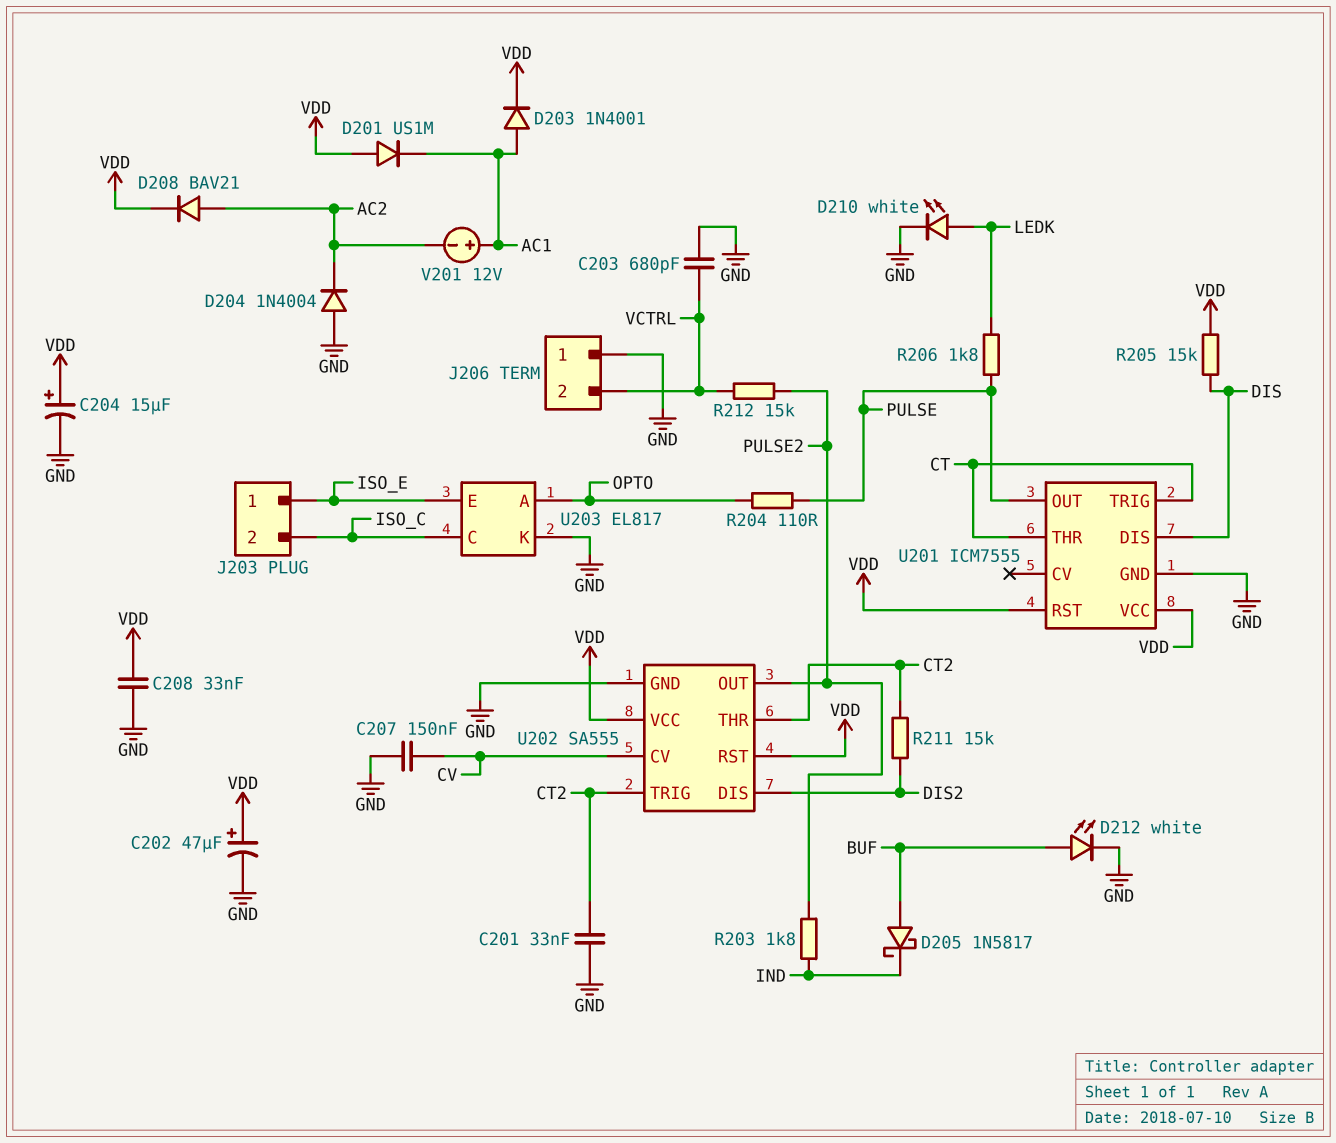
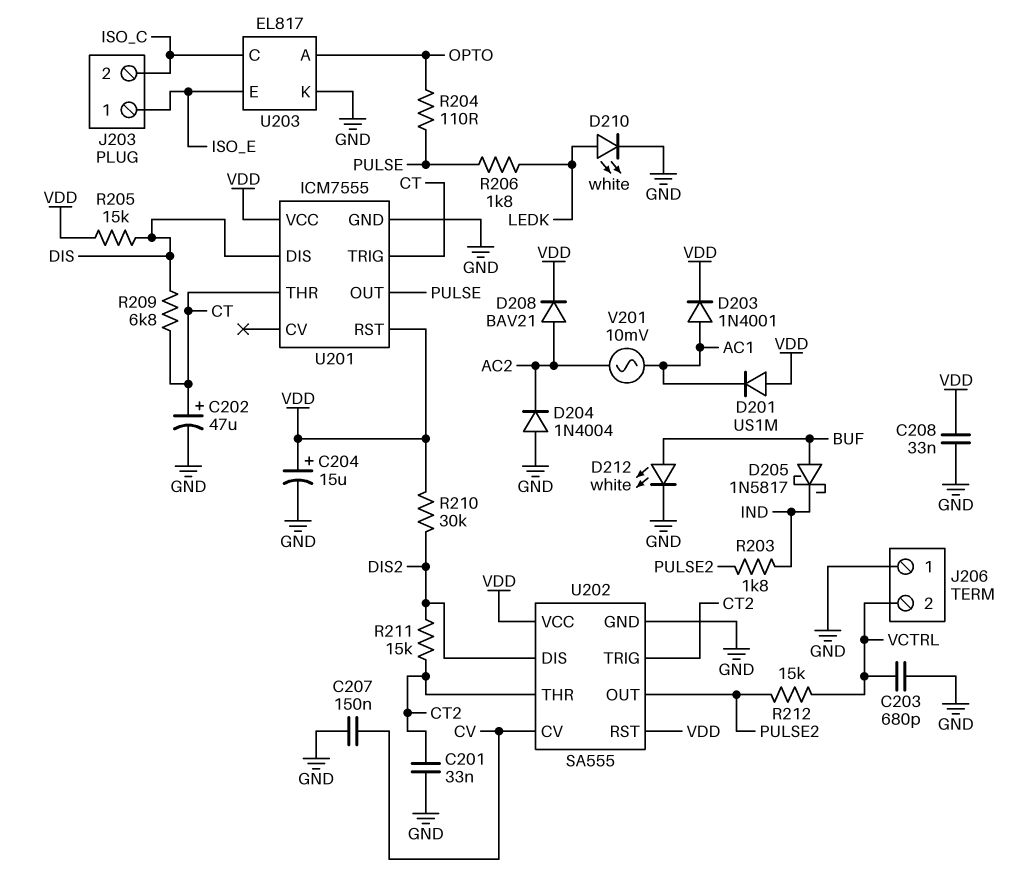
C202: 47uF (plus VDD, minus GND) -> 47uF (plus CT, minus GND)
R209: none -> 6.8k (CT, DIS)
R210: none -> 30k (DIS2, VDD)
V201: 12V (plus AC1, minus AC2) -> AC 10mV (AC1, AC2)

